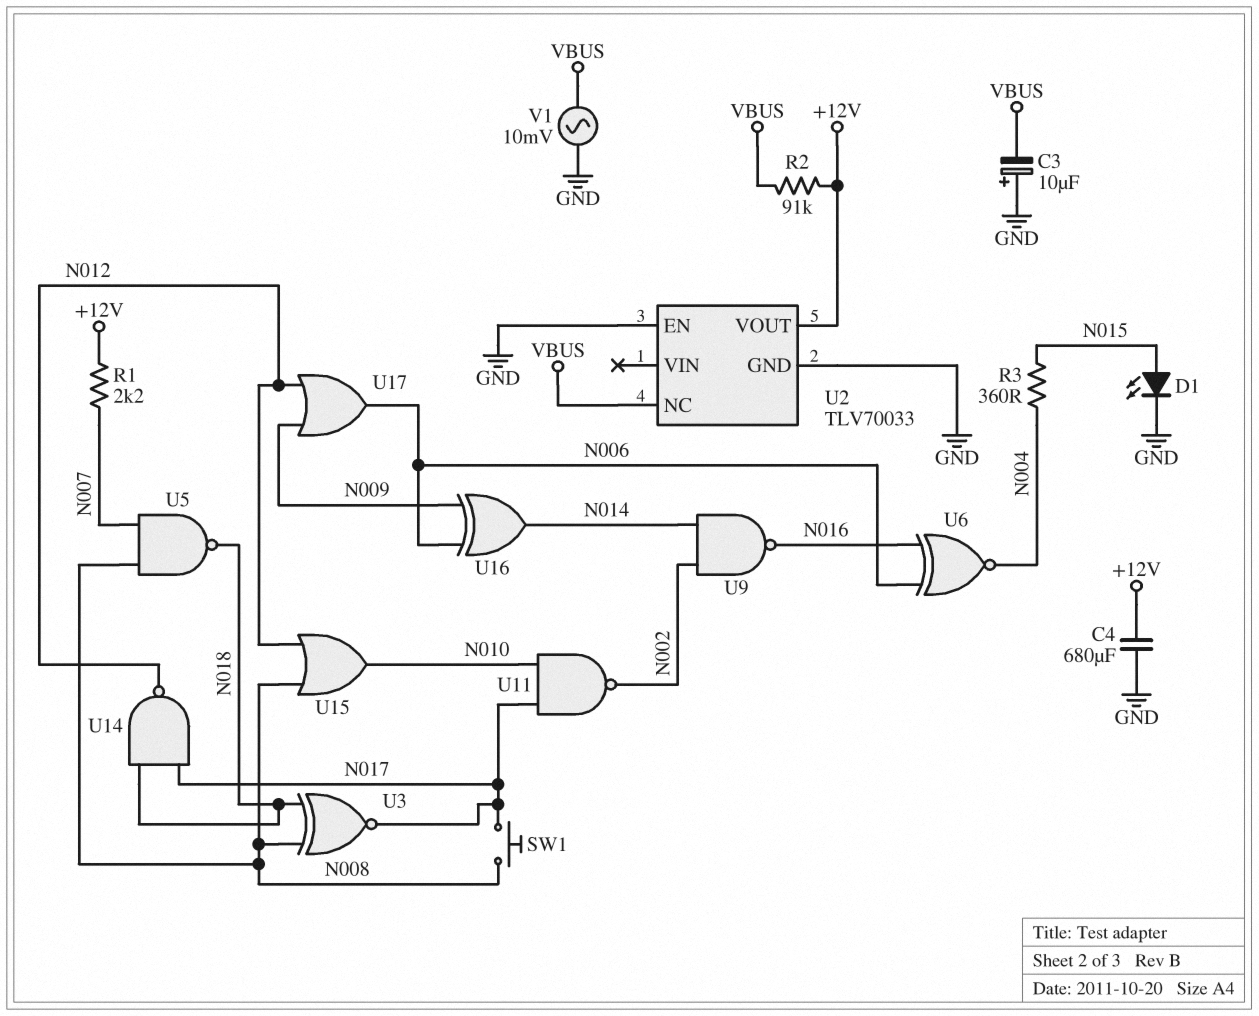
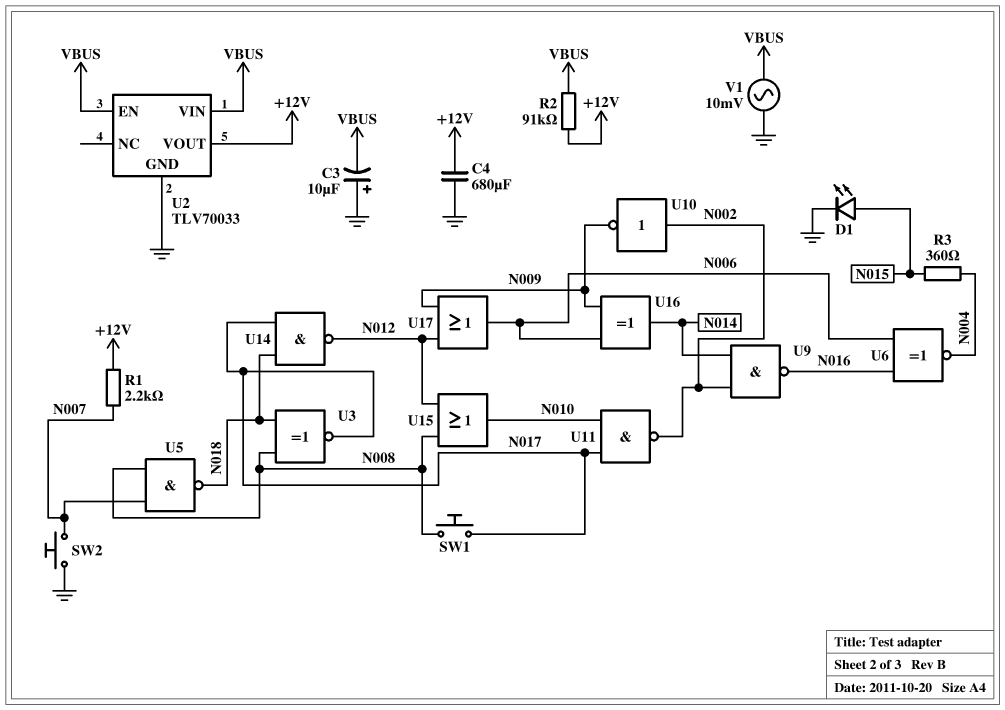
SW2: none -> button (GND, N007)
U2 pin EN: GND -> VBUS
U2 pin NC: VBUS -> none
U2 pin VIN: none -> VBUS
U10: none -> NOT (in N002, out N009)

